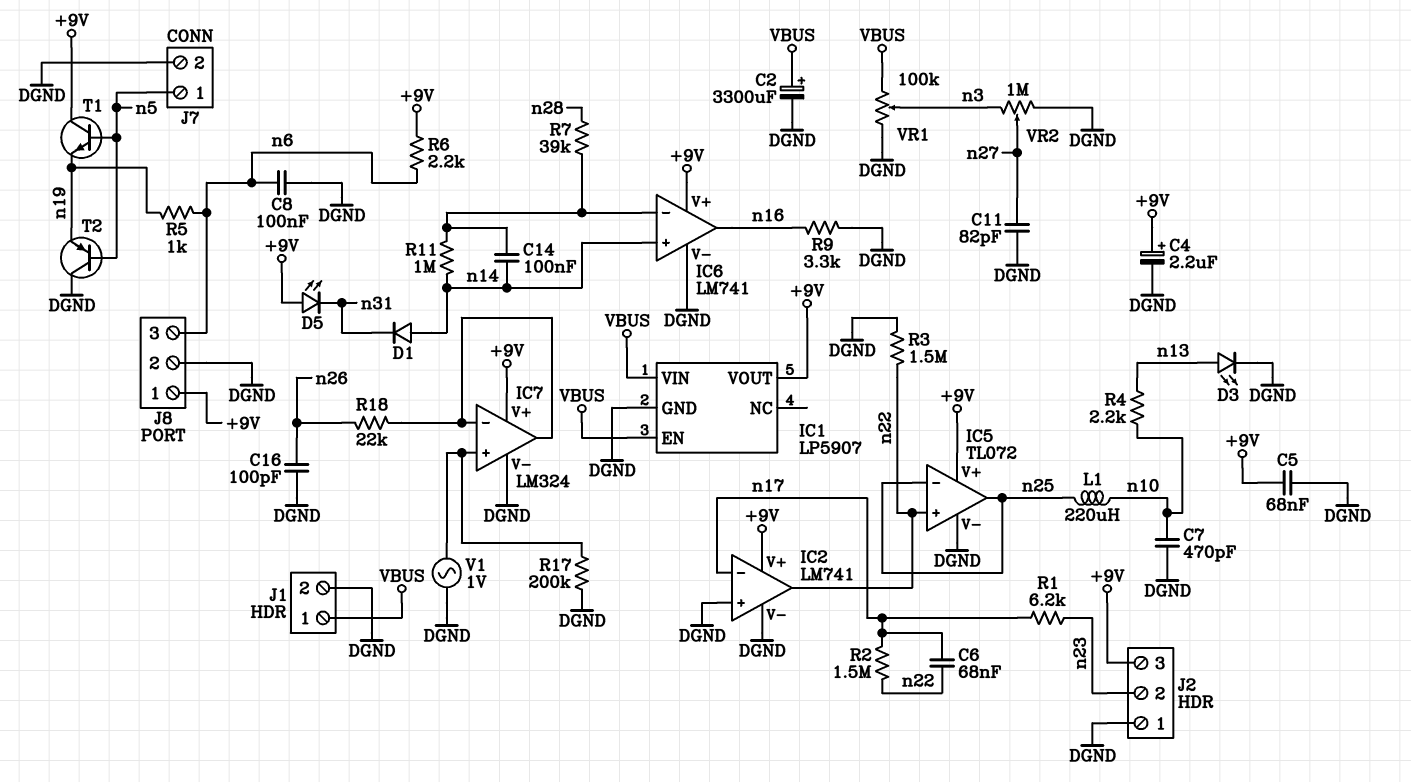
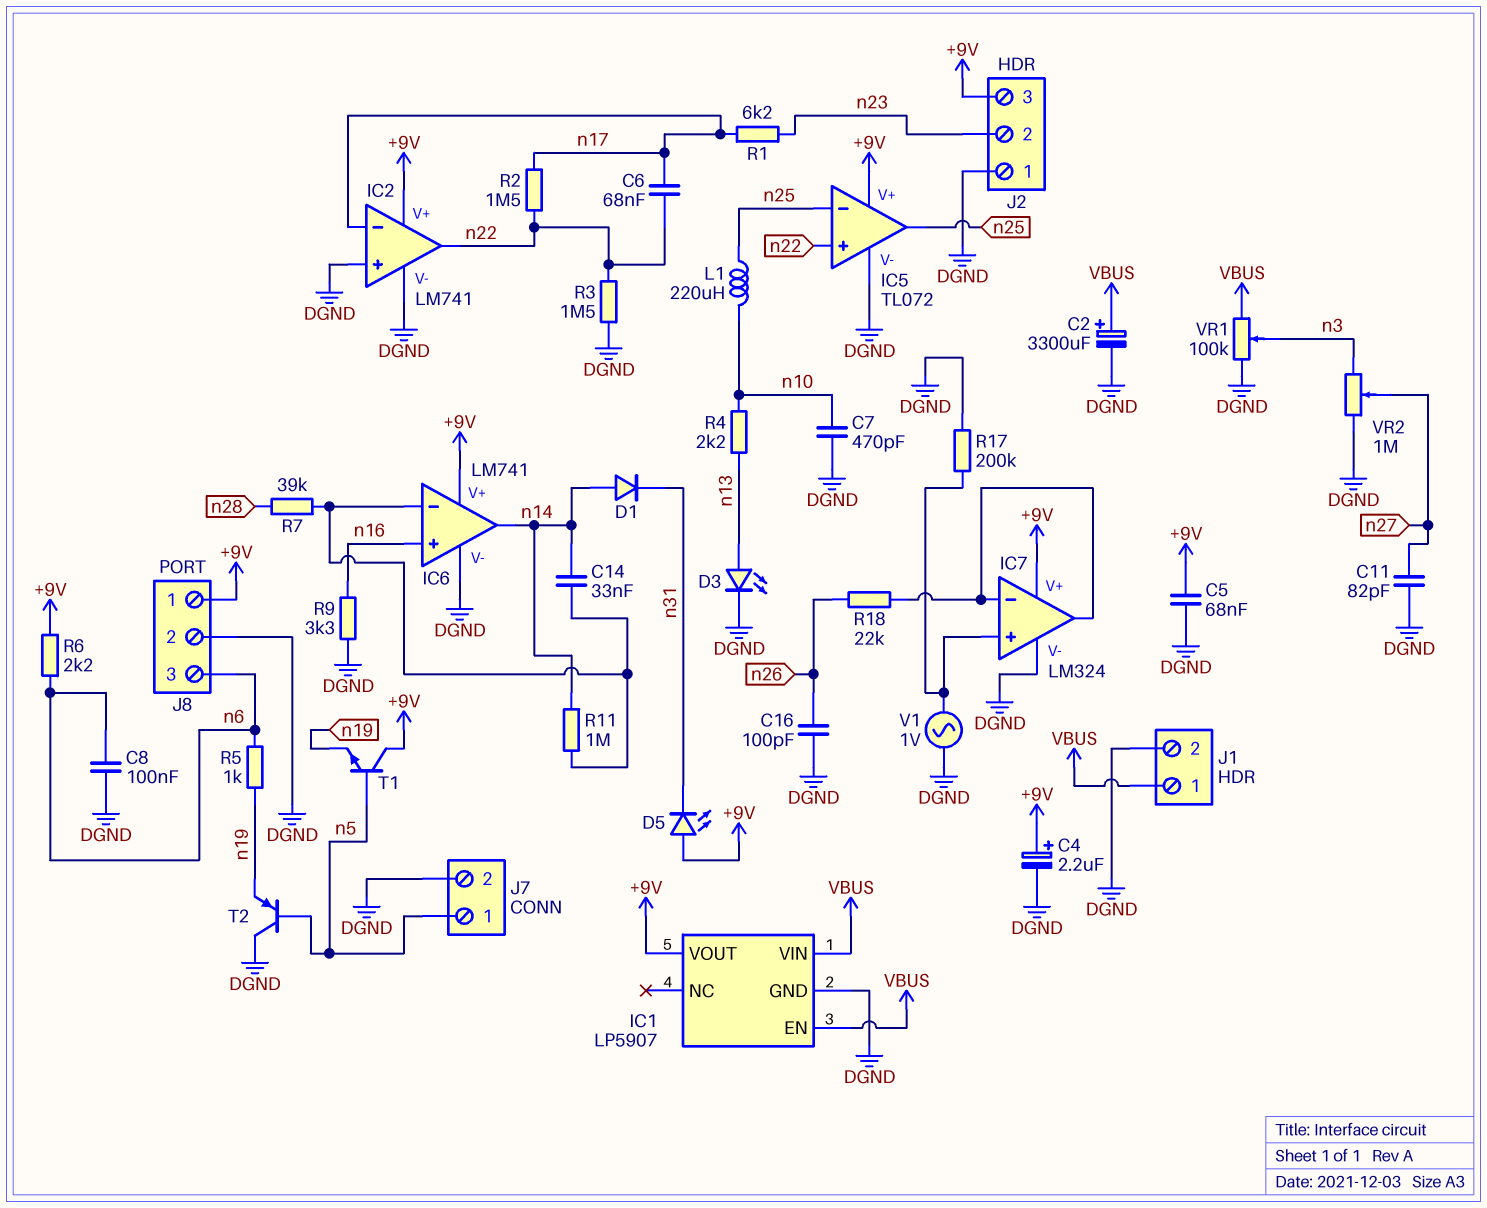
C14: 100nF (IC6/in-, n14) -> 33nF (IC6/in-, n14)
IC6 pin in+: n14 -> n16
IC6 pin out: n16 -> n14

